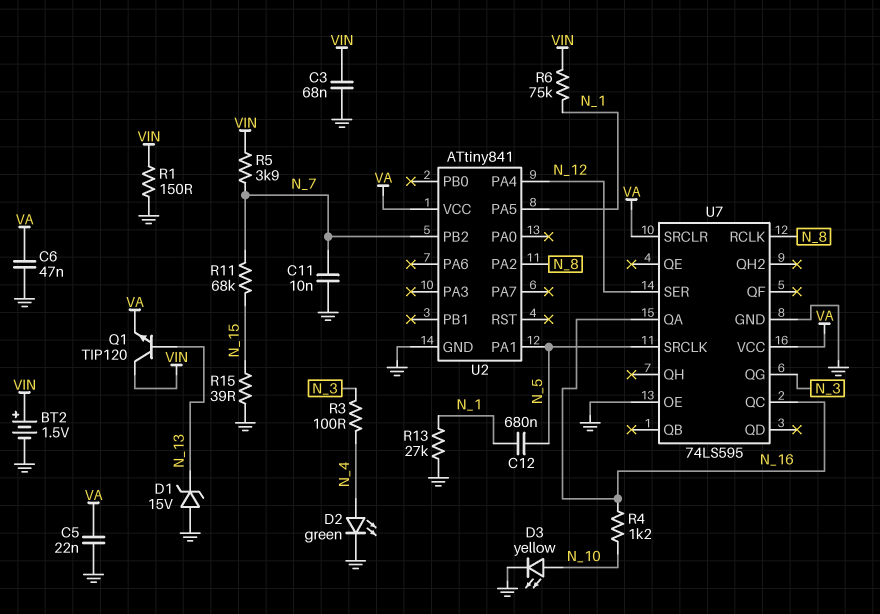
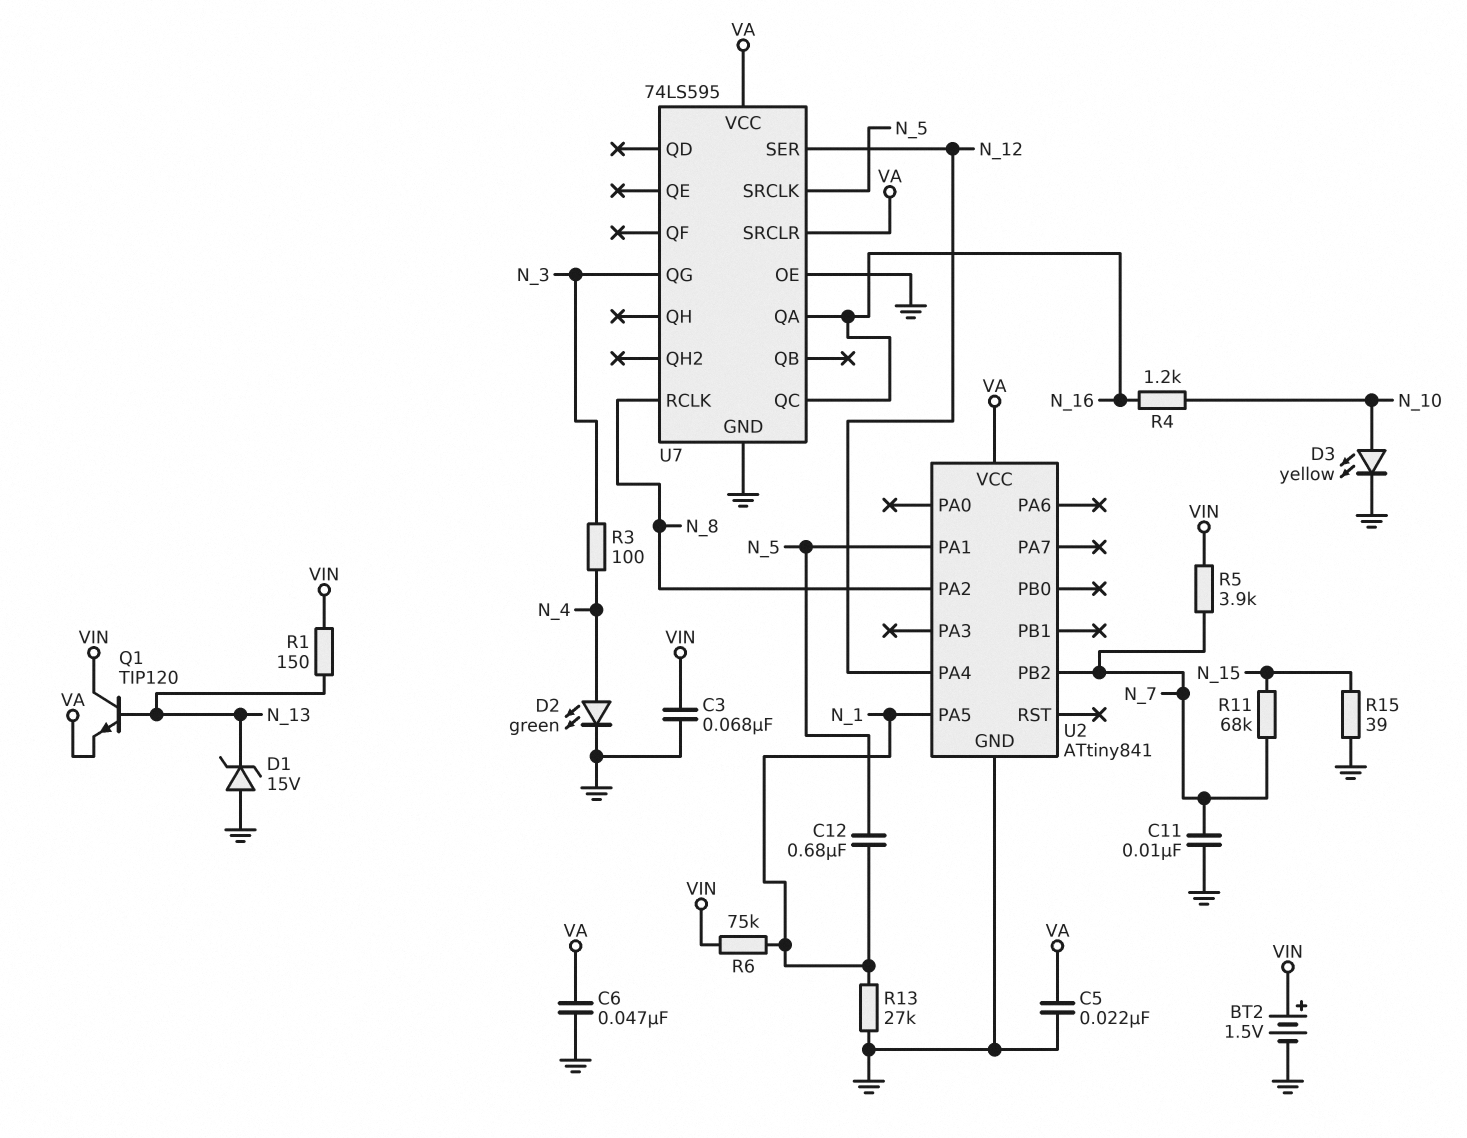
R1: 150 (GND, VIN) -> 150 (N_13, VIN)

